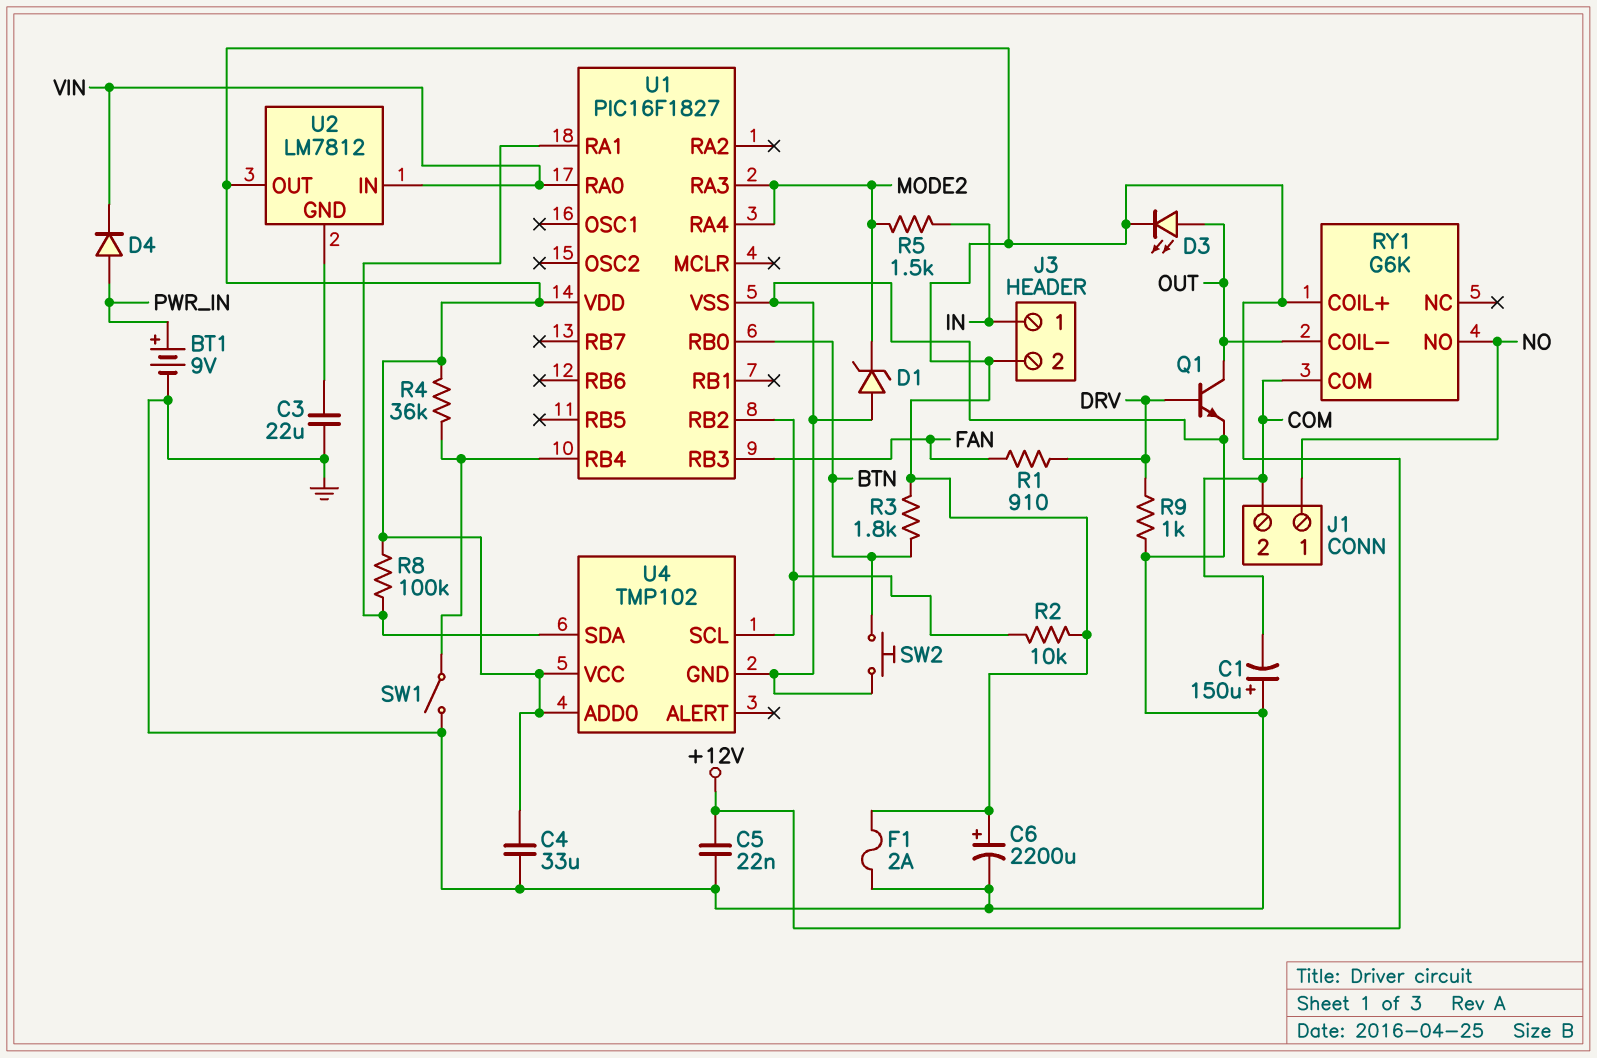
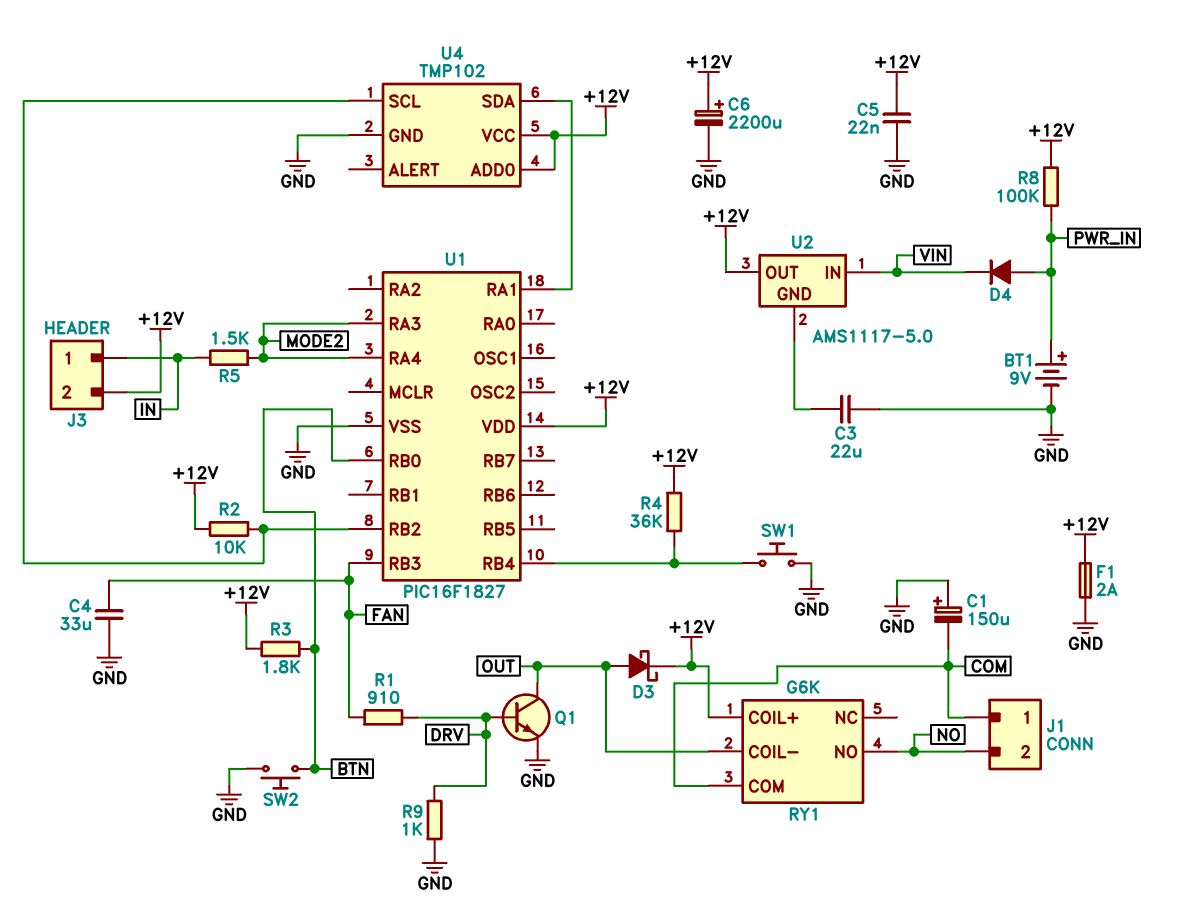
C4: 33uF (+12V, GND) -> 33uF (FAN, GND)
D1: zener (A GND, K MODE2) -> none
D3: LED (A OUT, K +12V) -> schottky (A OUT, K +12V)
J1 pin 1: NO -> COM
J1 pin 2: COM -> NO
R8: 100k (+12V, U1/RA1) -> 100k (+12V, PWR_IN)
SW1: switch (GND, U1/RB4) -> button (GND, U1/RB4)
U1 pin RA0: VIN -> none
U2: LM7812 -> AMS1117-5.0

